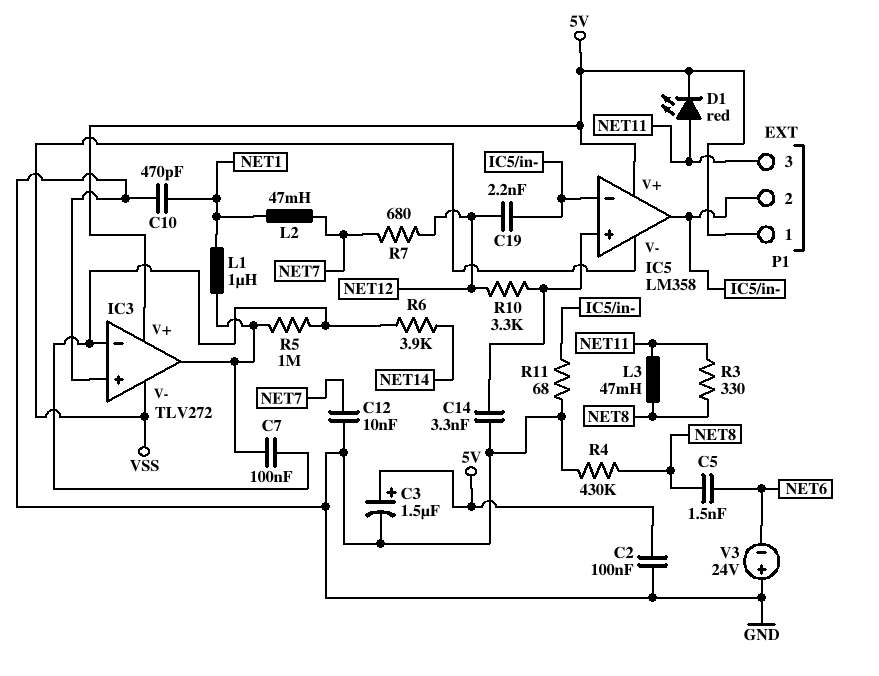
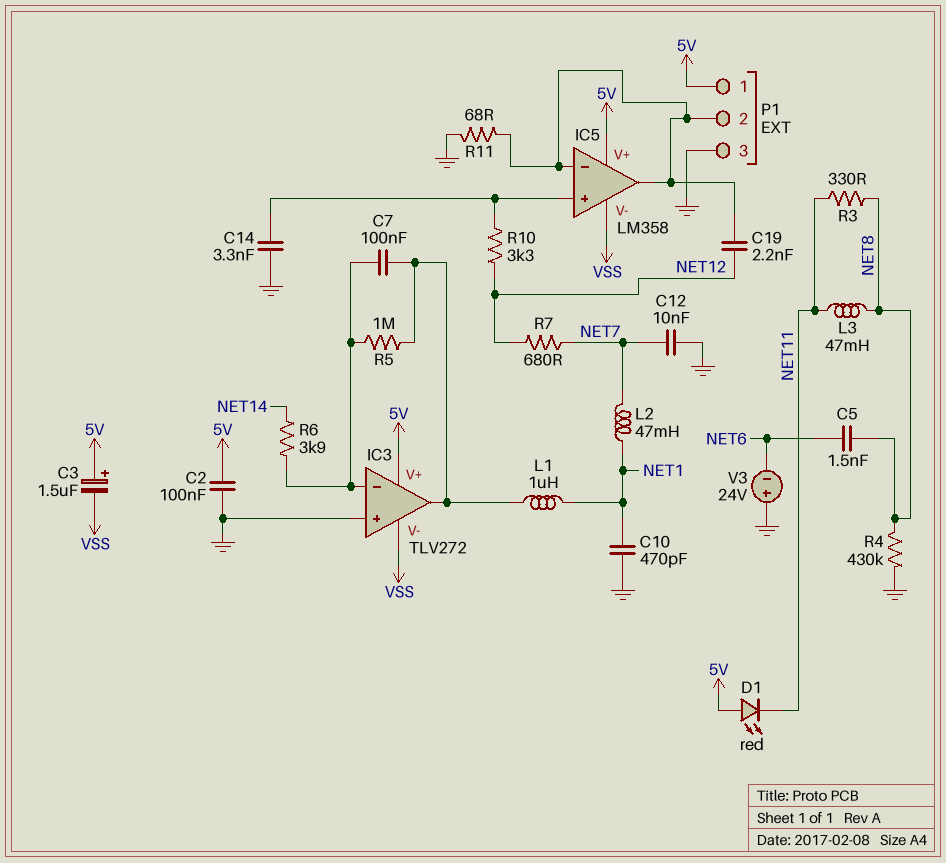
C3: 1.5uF (plus 5V, minus GND) -> 1.5uF (plus 5V, minus VSS)
D1: LED red (A NET11, K 5V) -> LED red (A 5V, K NET11)
P1 pin 3: NET11 -> GND

